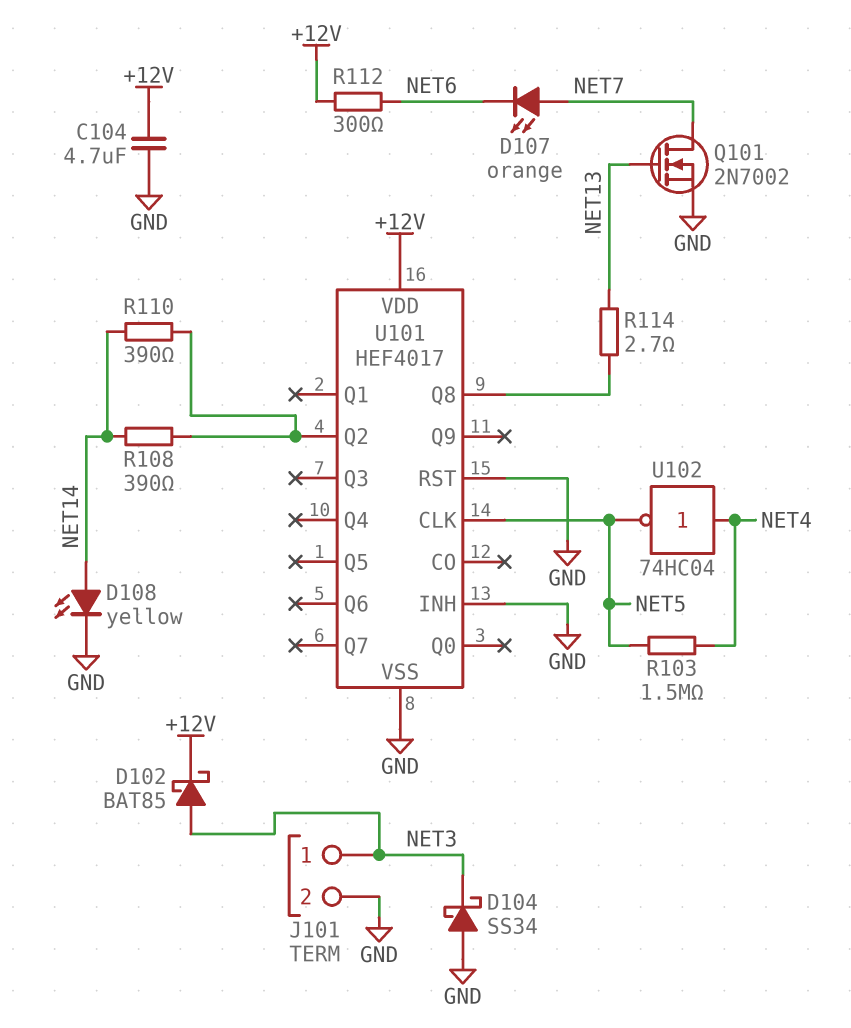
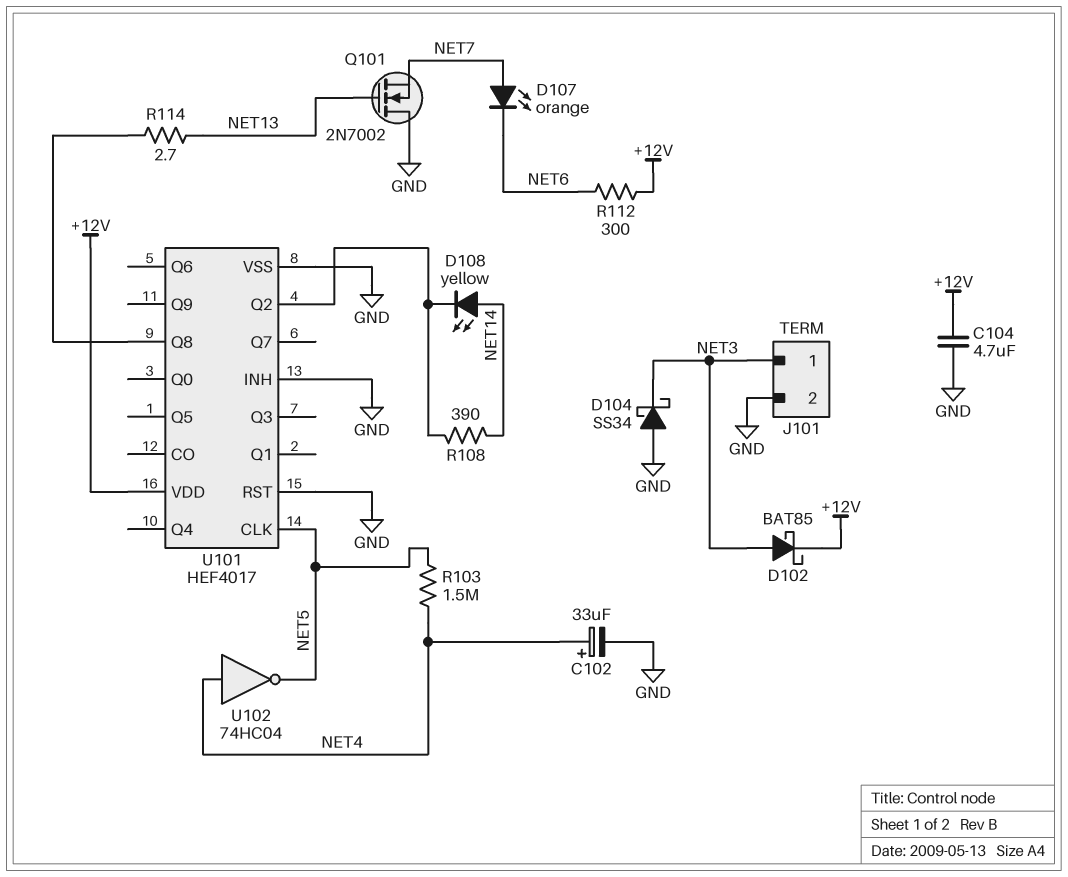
C102: none -> 33uF (plus NET4, minus GND)
D108: LED yellow (A NET14, K GND) -> LED yellow (A NET14, K U101/Q2)
Q101: NMOS 2N7002 (G NET13, D NET7, S GND) -> NMOS 2N7002 (G NET13, D GND, S NET7)
R110: 390 (NET14, U101/Q2) -> none

